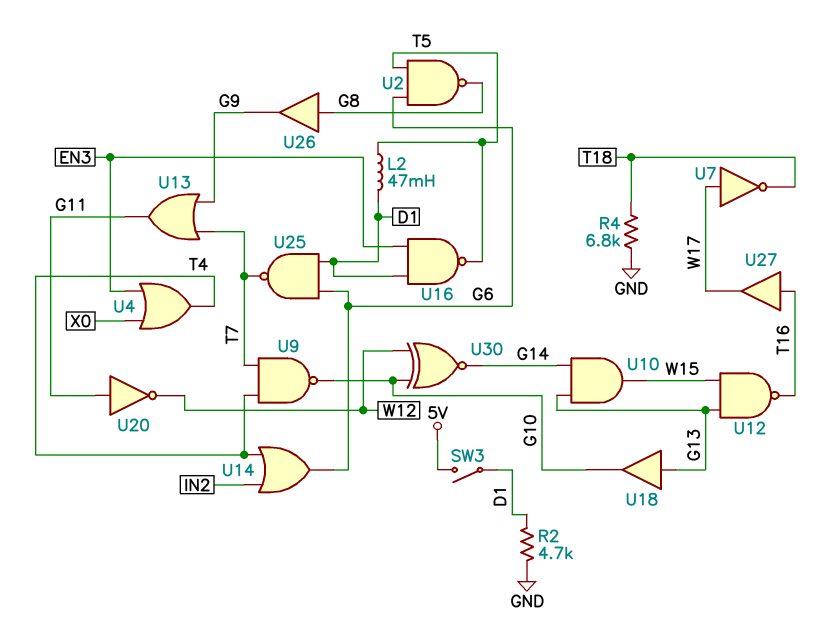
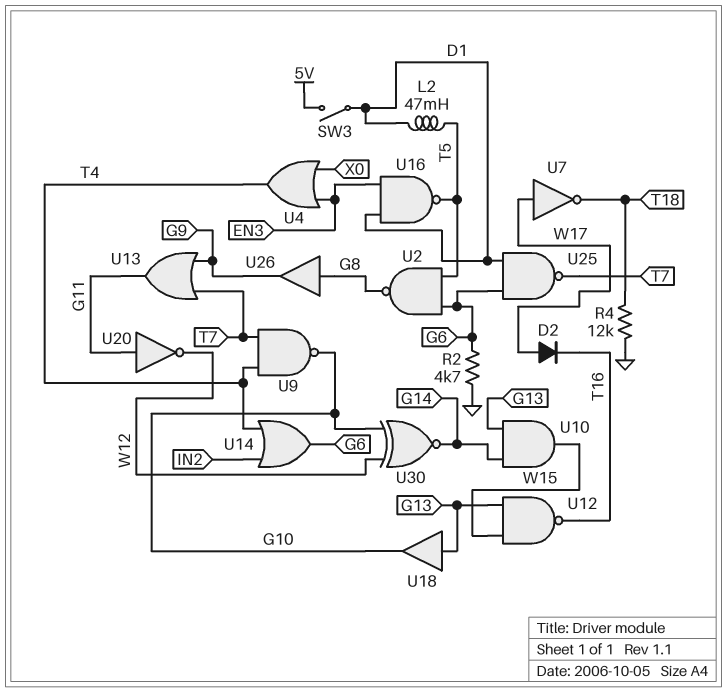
D2: none -> diode (A W17, K T16)
R2: 4.7k (D1, GND) -> 4.7k (G6, GND)
R4: 6.8k (GND, T18) -> 12k (GND, T18)
U27: buffer (in T16, out W17) -> none

